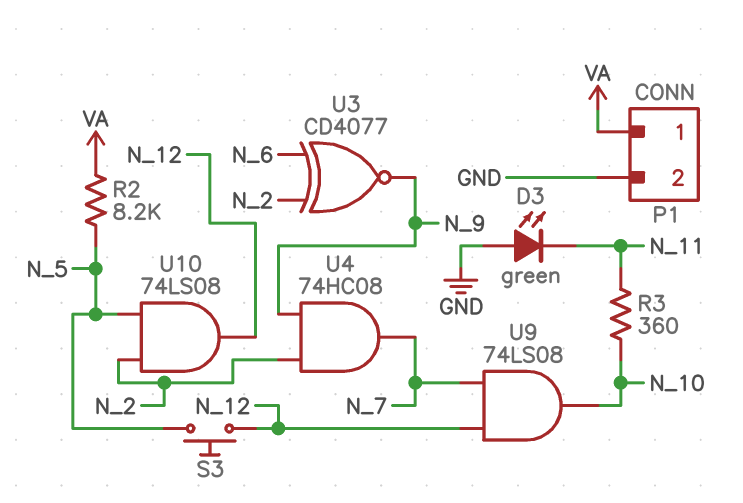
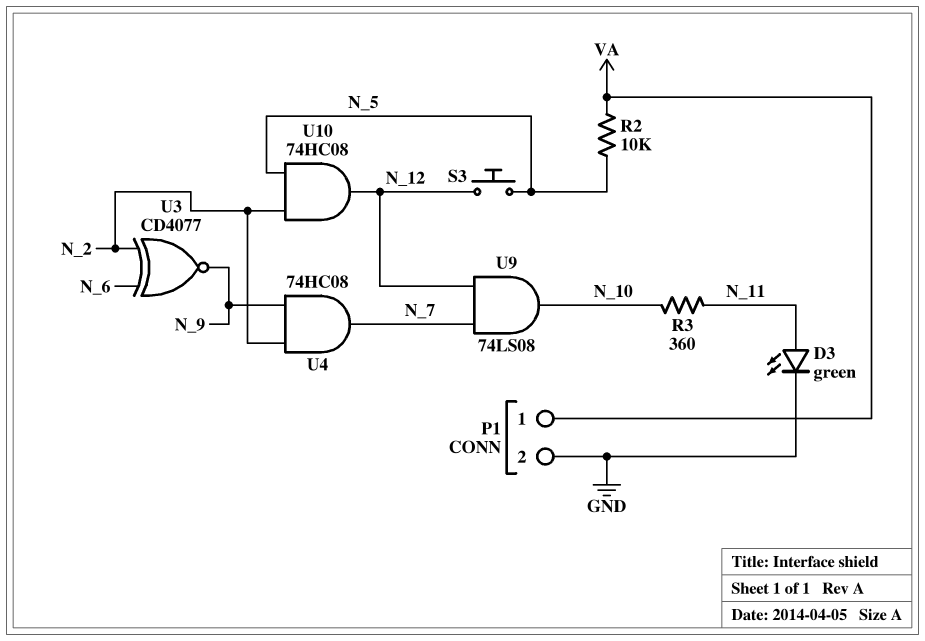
D3: LED green (A GND, K N_11) -> LED green (A N_11, K GND)
R2: 8.2k (N_5, VA) -> 10k (N_5, VA)
U10: AND 74LS08 (in N_2, in N_5, out N_12) -> AND 74HC08 (in N_2, in N_5, out N_12)

